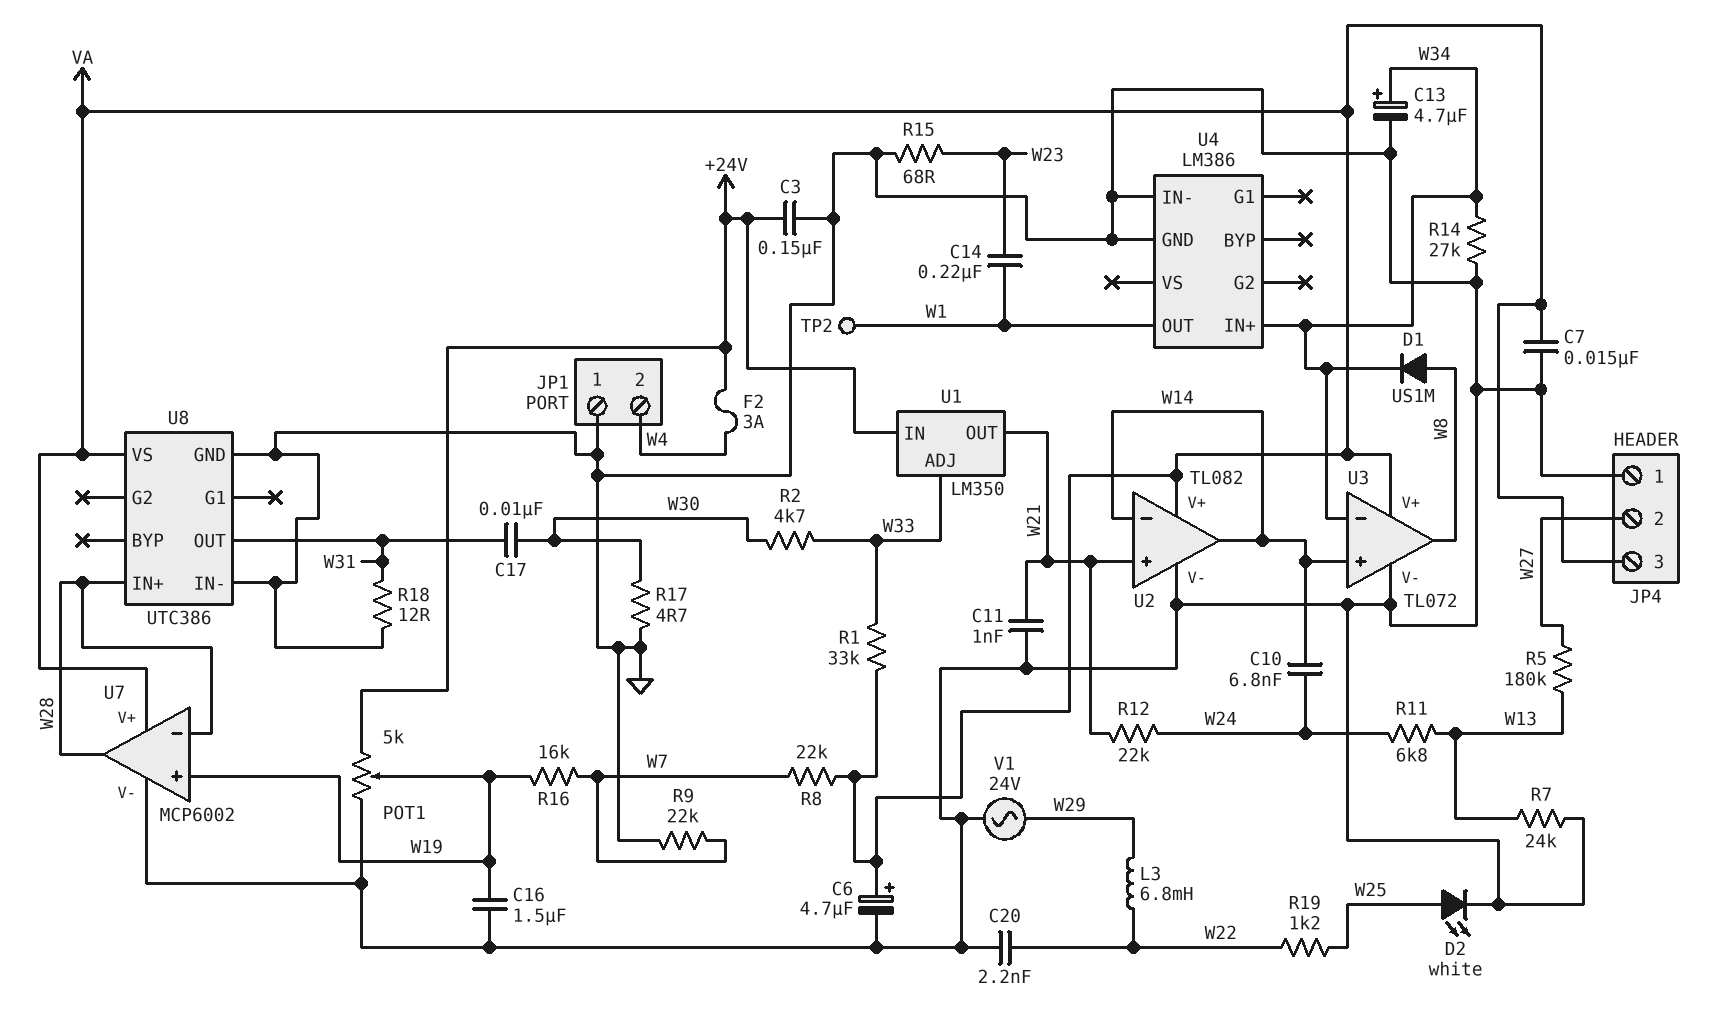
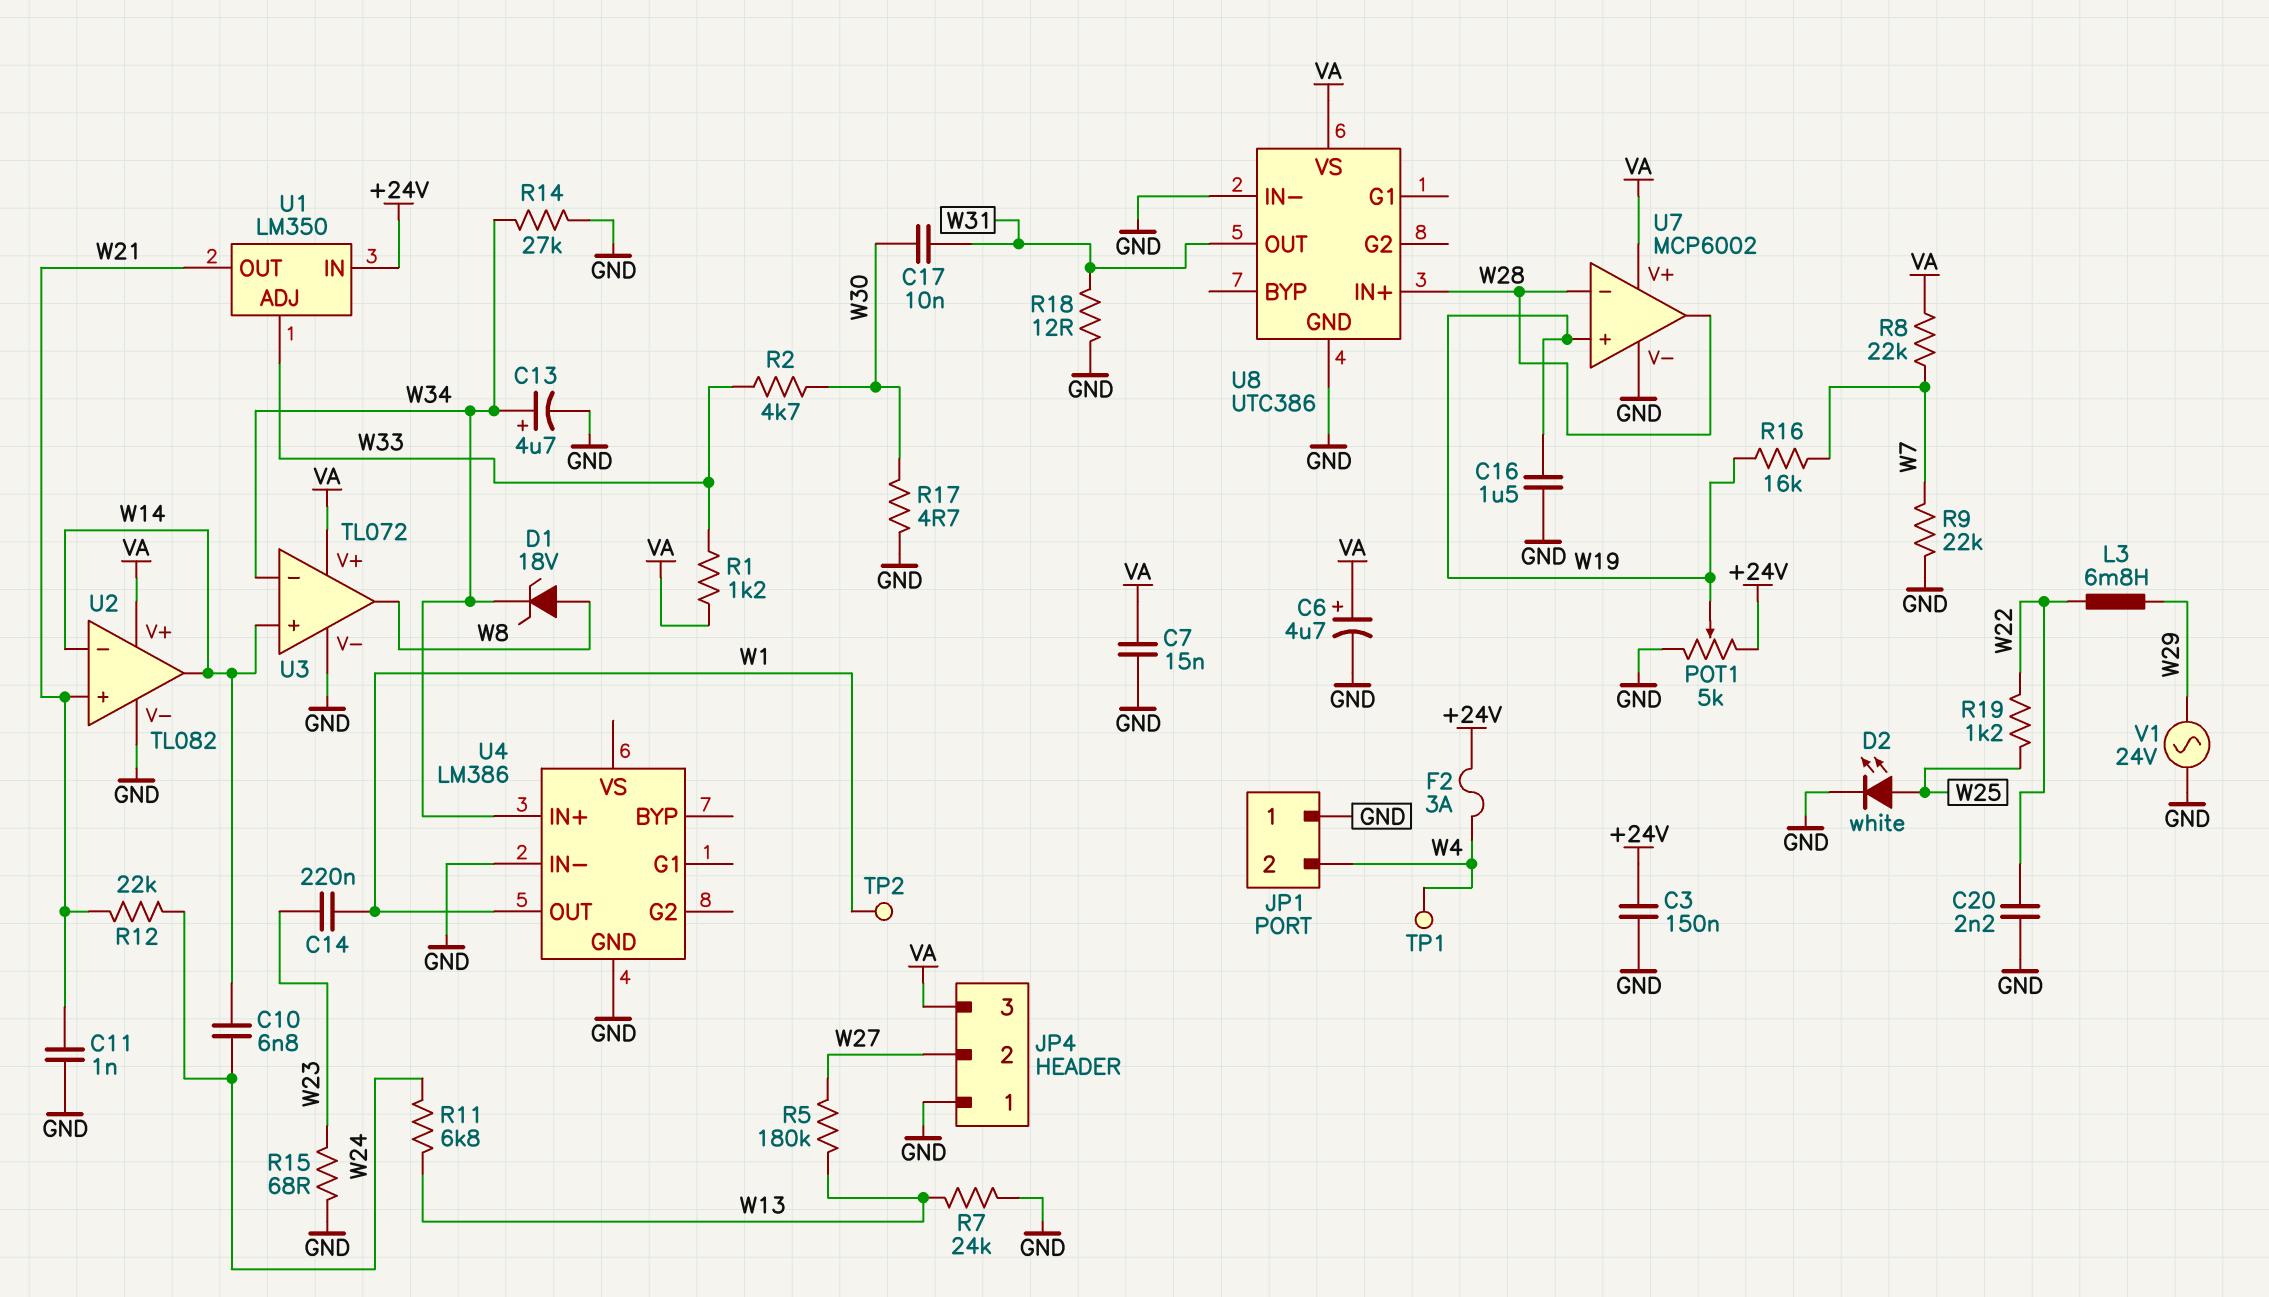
D1: diode US1M (A W8, K W34) -> zener 18V (A W8, K W34)
R1: 33k (VA, W33) -> 1.2k (VA, W33)
TP1: none -> test point (W4)

